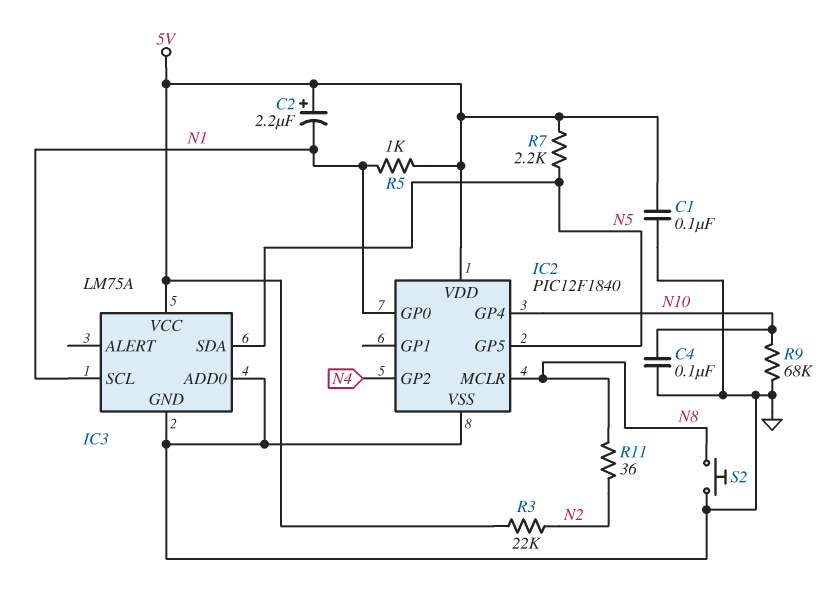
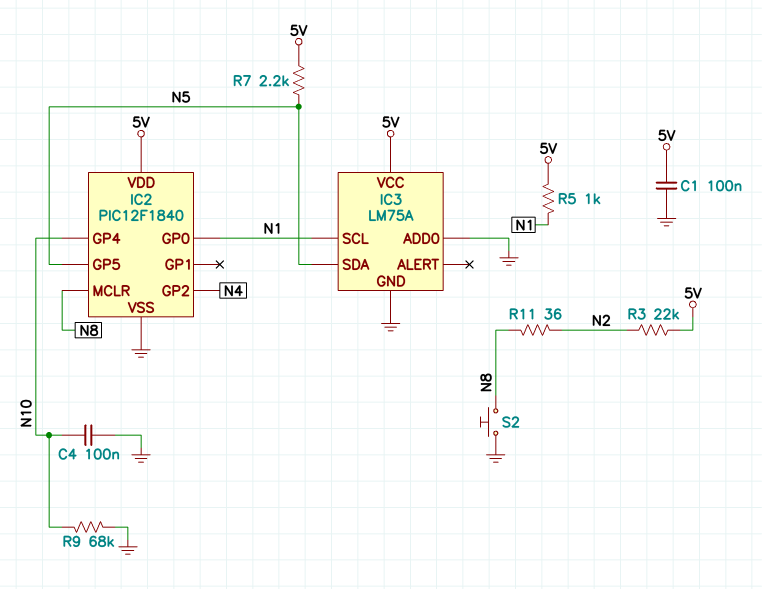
C2: 2.2uF (plus 5V, minus N1) -> none

